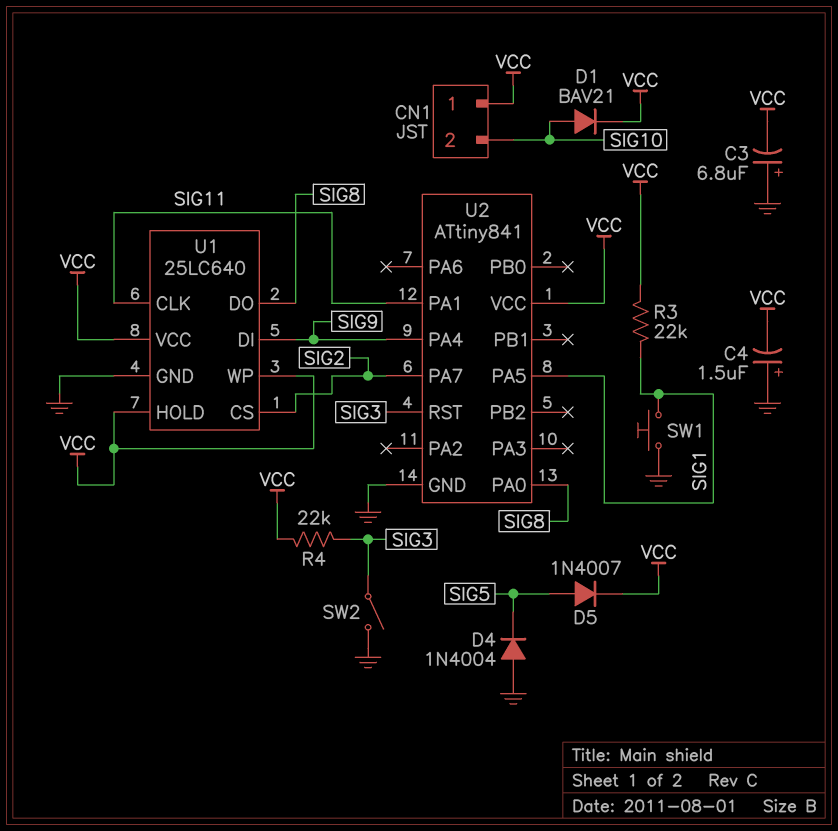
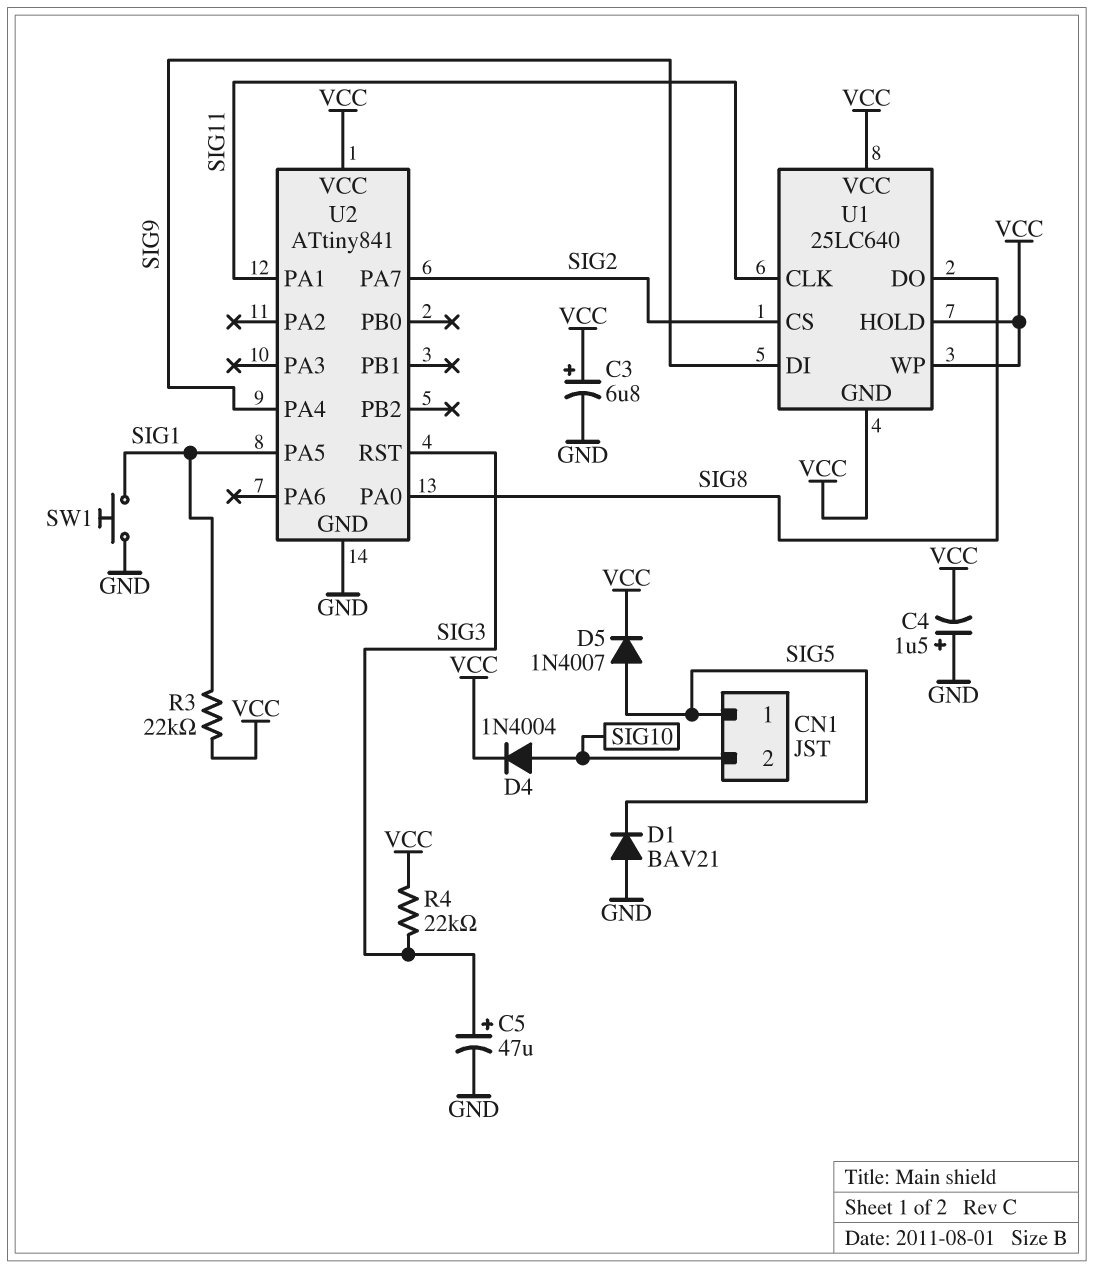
C3: 6.8uF (plus GND, minus VCC) -> 6.8uF (plus VCC, minus GND)
C5: none -> 47uF (plus SIG3, minus GND)
CN1 pin 1: VCC -> SIG5
D1: diode BAV21 (A SIG10, K VCC) -> diode BAV21 (A GND, K SIG5)
D4: diode 1N4004 (A GND, K SIG5) -> diode 1N4004 (A SIG10, K VCC)
SW2: switch (GND, SIG3) -> none
U1 pin GND: GND -> VCC

